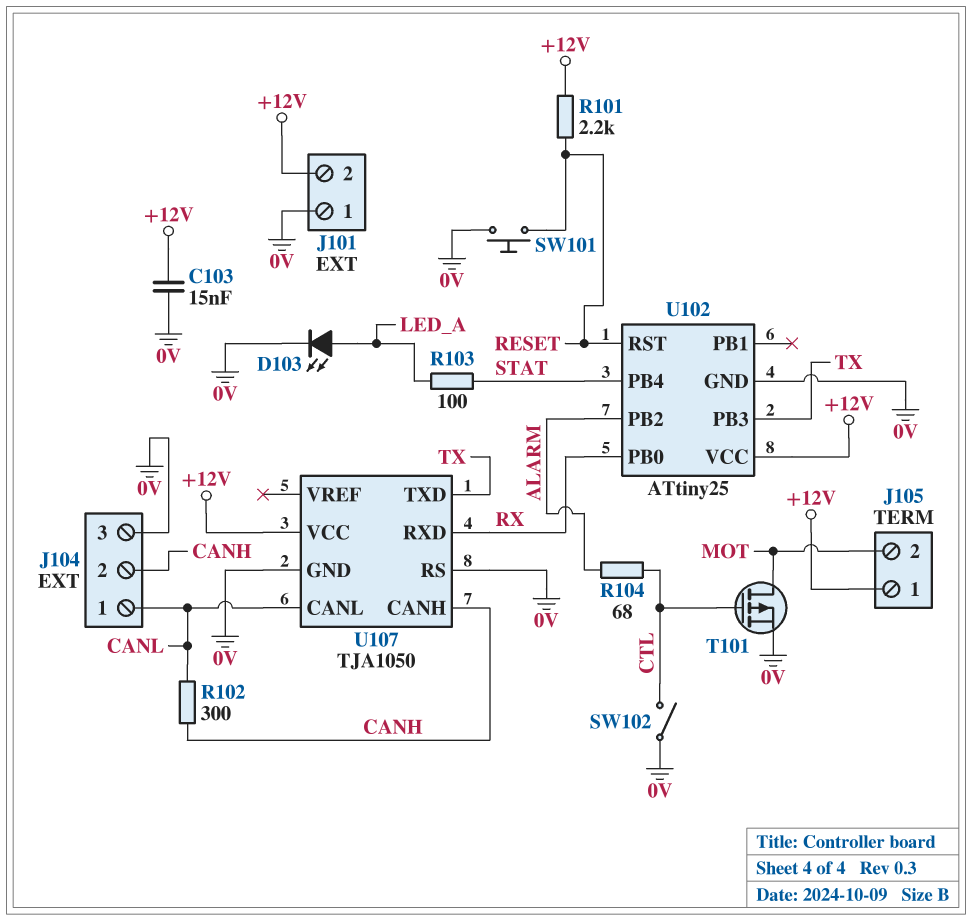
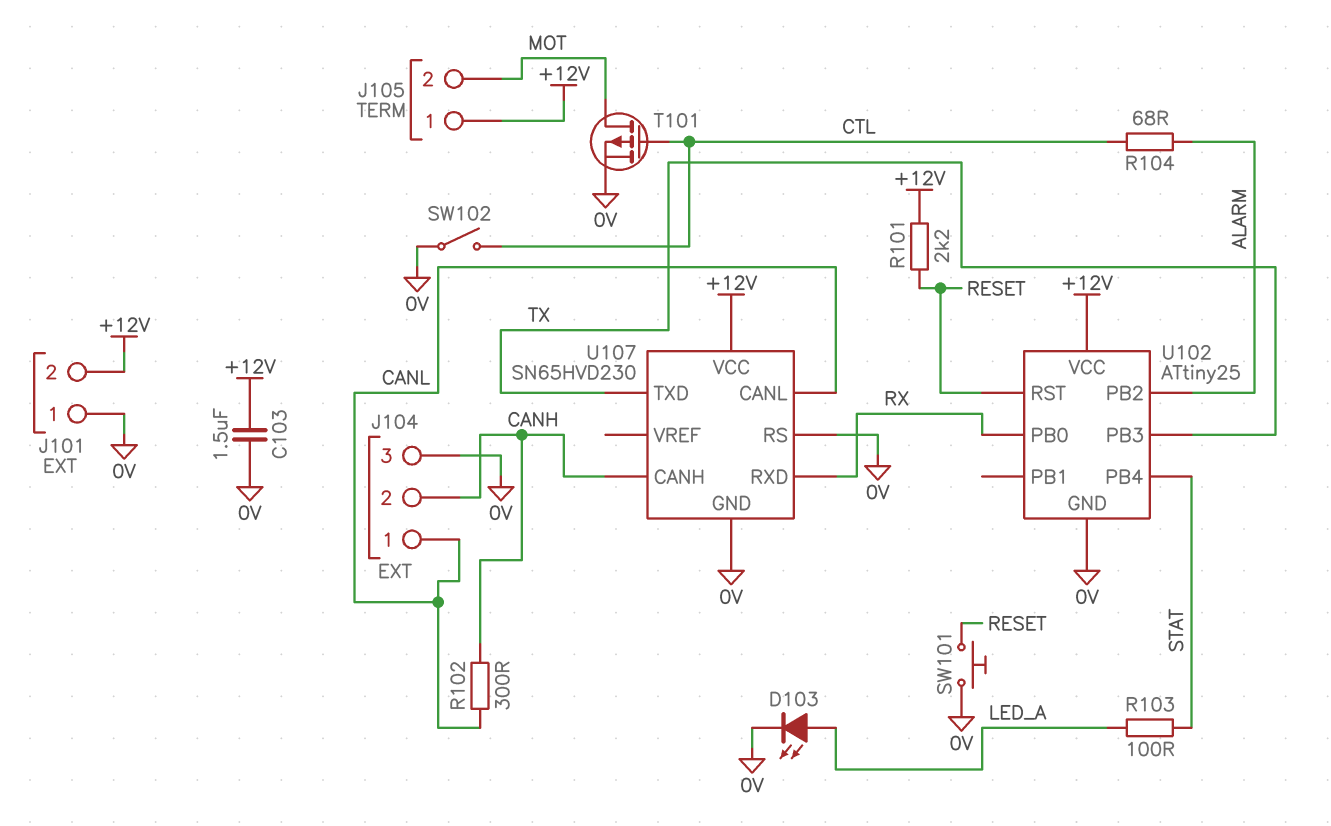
C103: 15nF (+12V, 0V) -> 1.5uF (+12V, 0V)
U107: TJA1050 -> SN65HVD230

